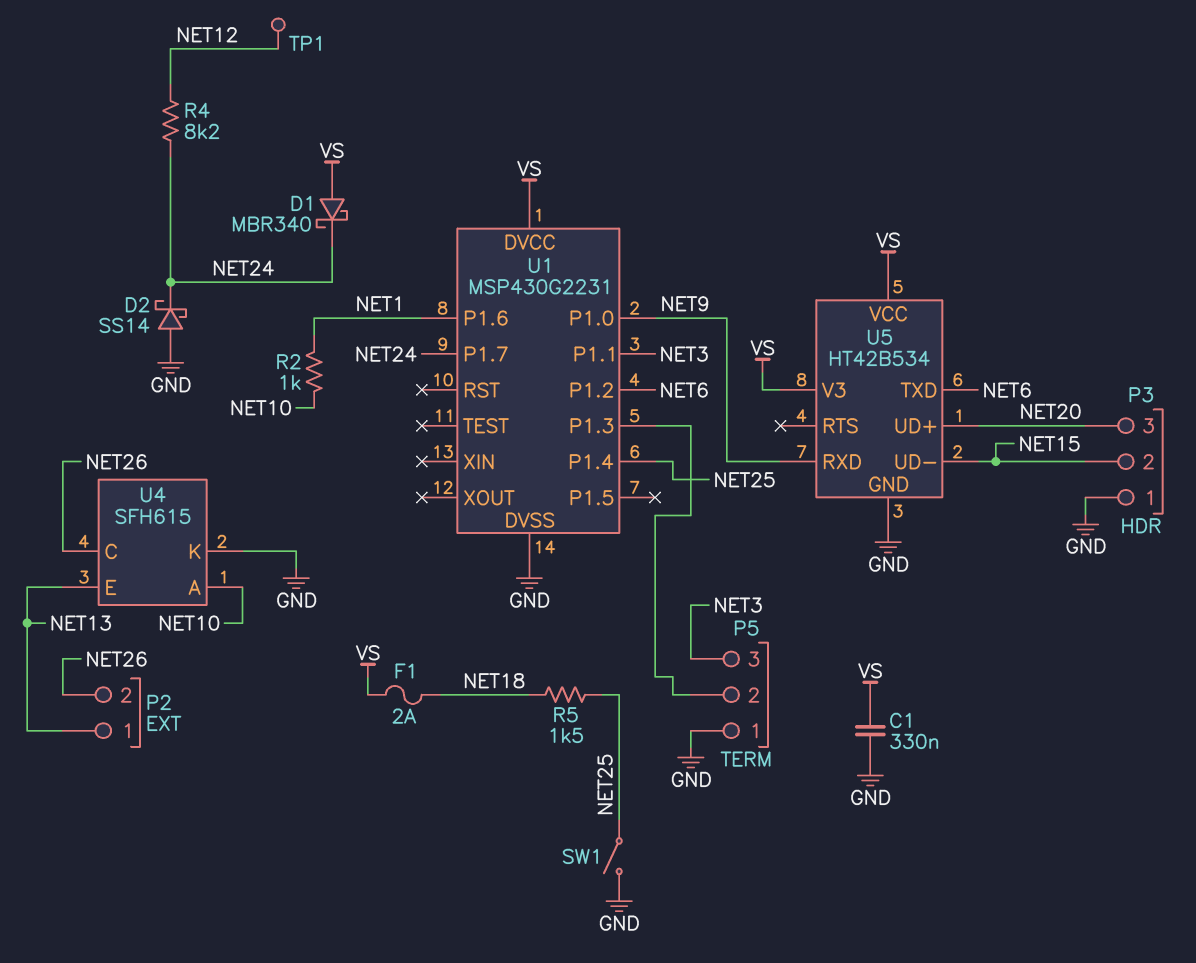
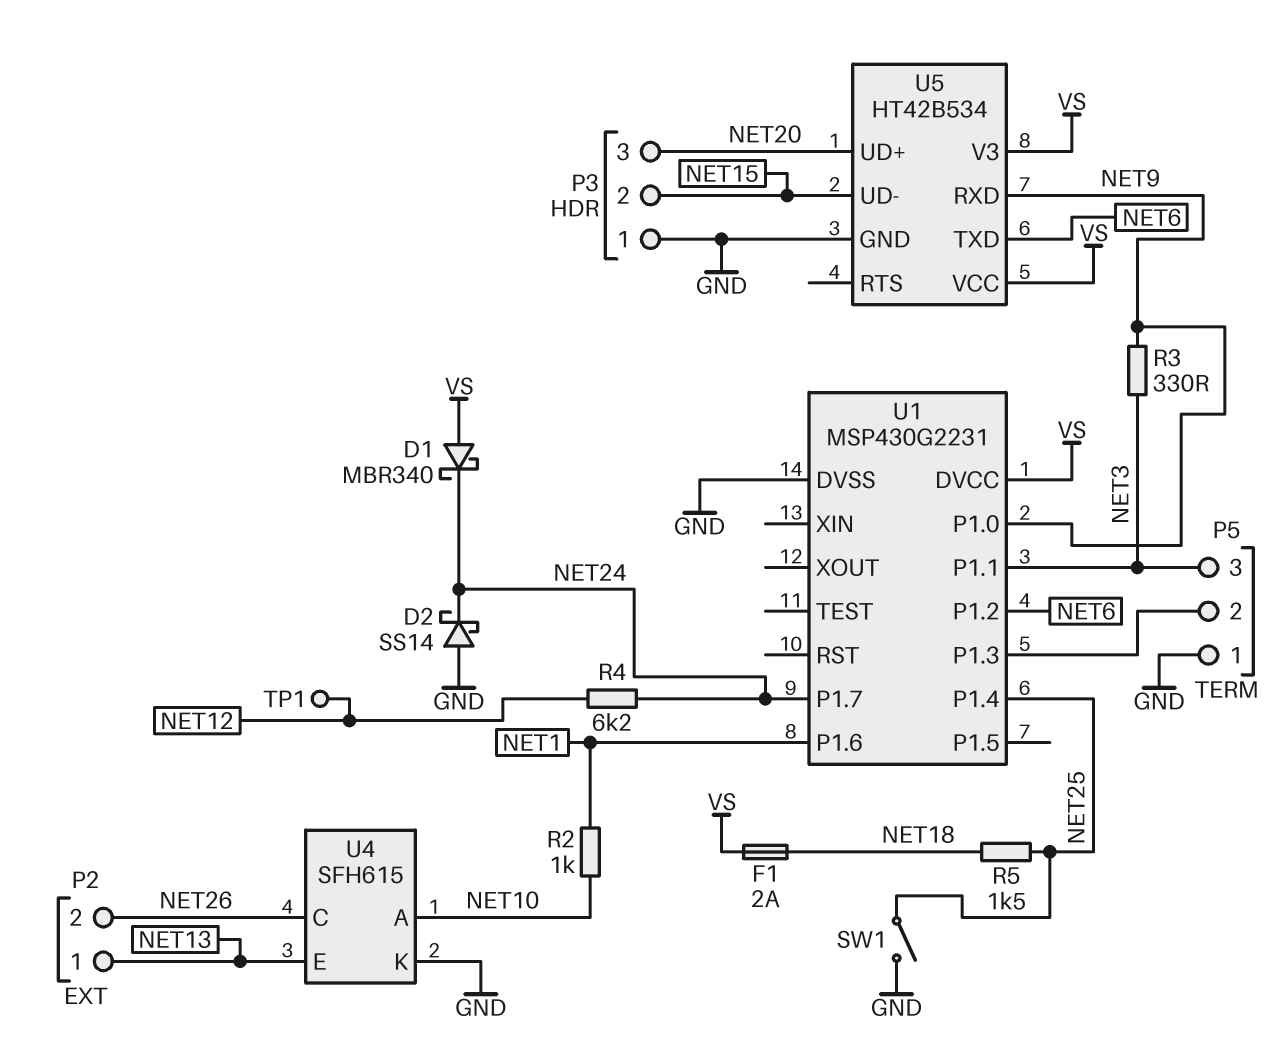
C1: 330nF (GND, VS) -> none
R3: none -> 330 (NET3, NET9)
R4: 8.2k (NET12, NET24) -> 6.2k (NET12, NET24)

